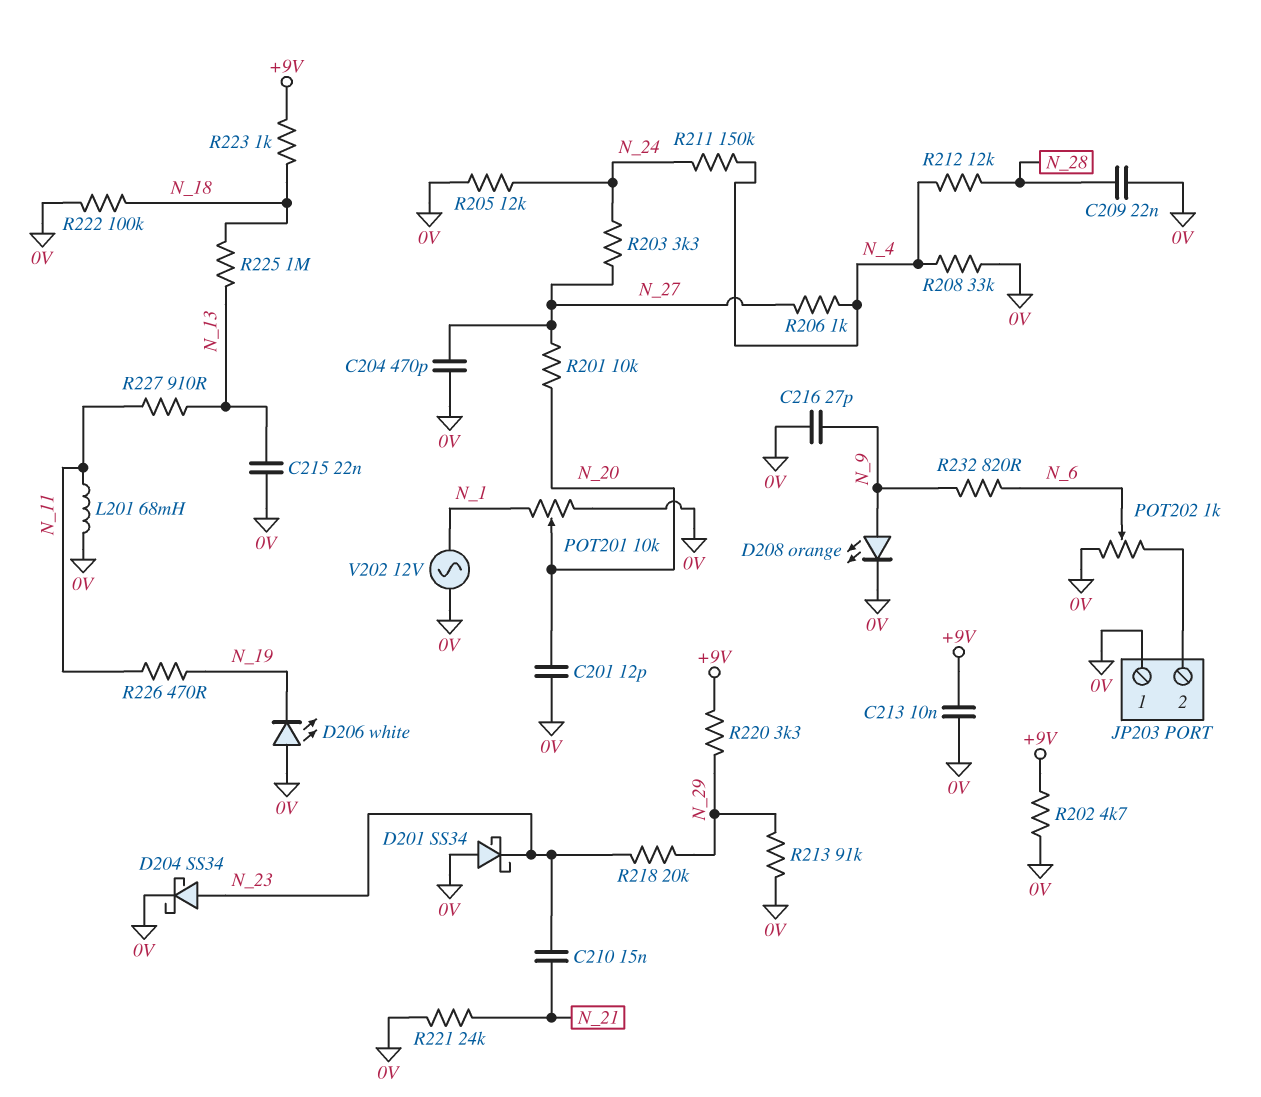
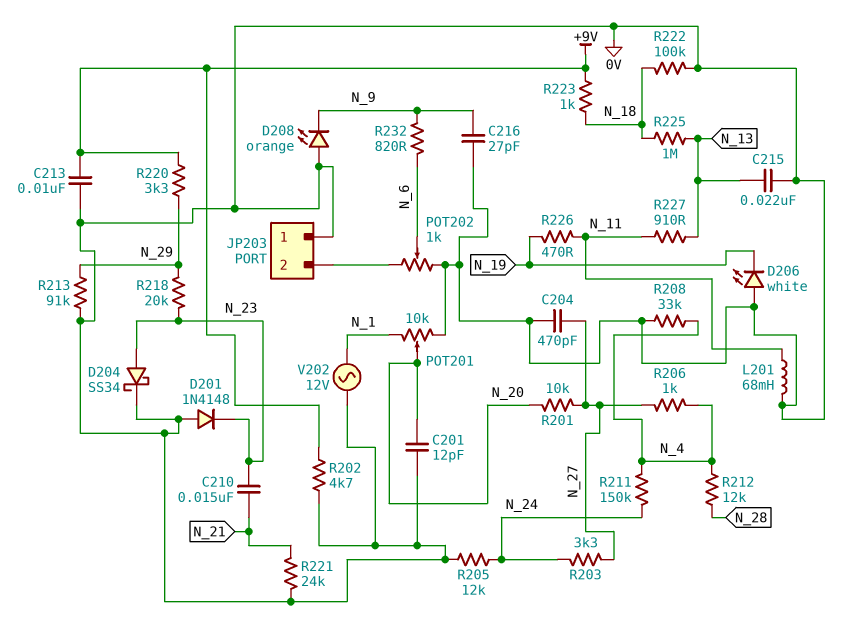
C209: 22nF (0V, N_28) -> none
D201: schottky SS34 (A 0V, K N_23) -> diode 1N4148 (A 0V, K N_23)
D208: LED orange (A N_9, K 0V) -> LED orange (A 0V, K N_9)

